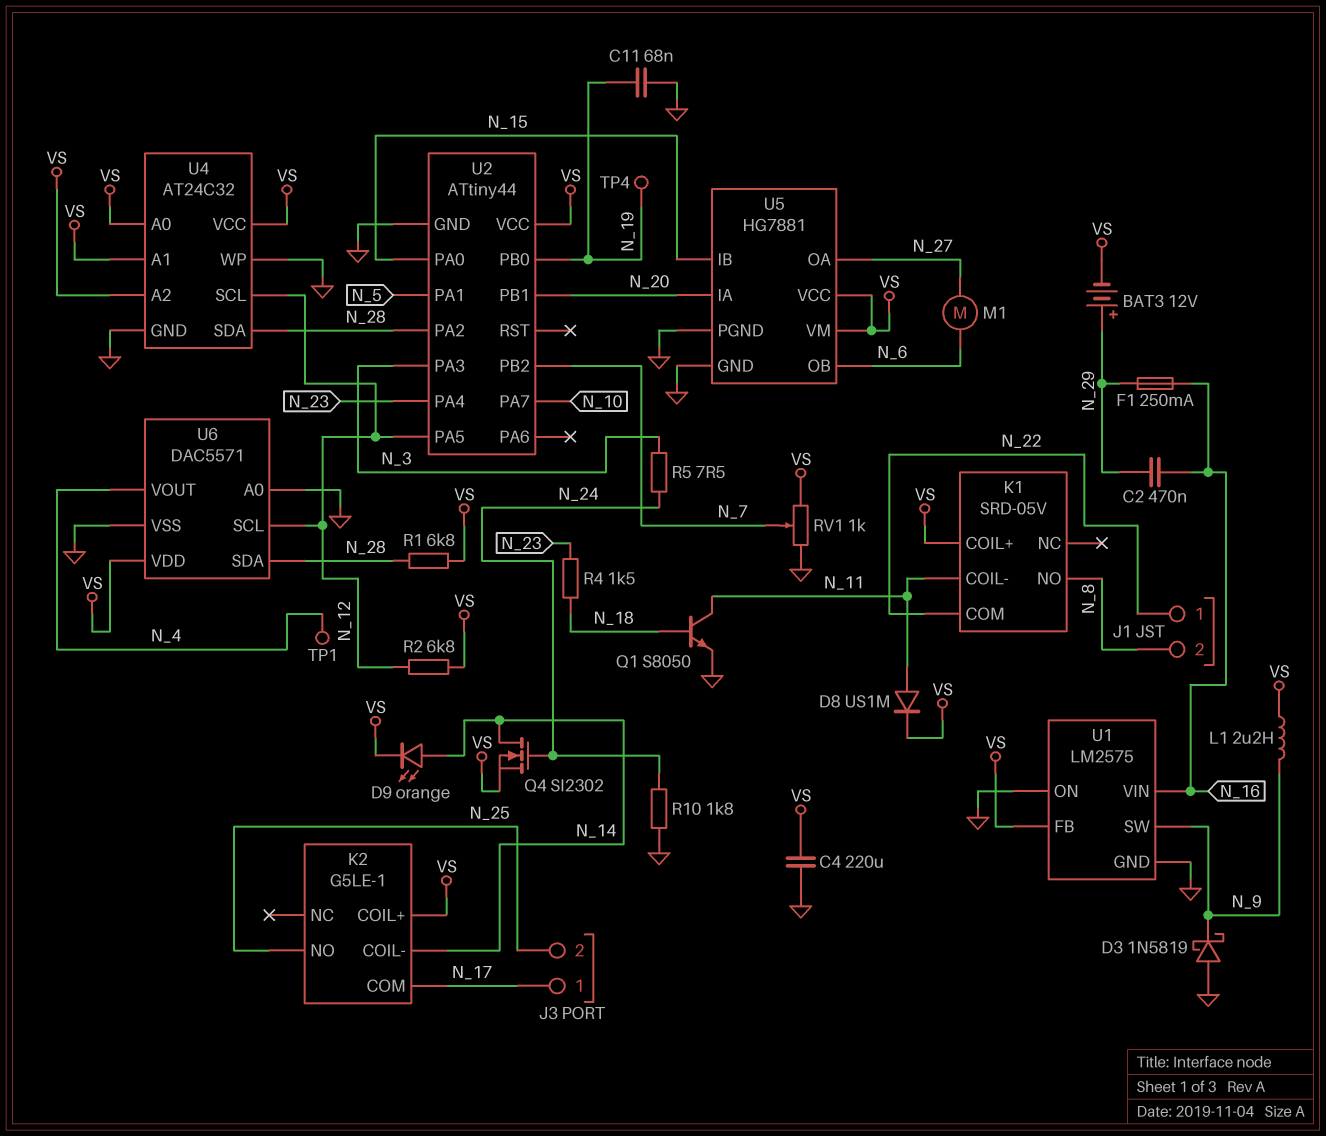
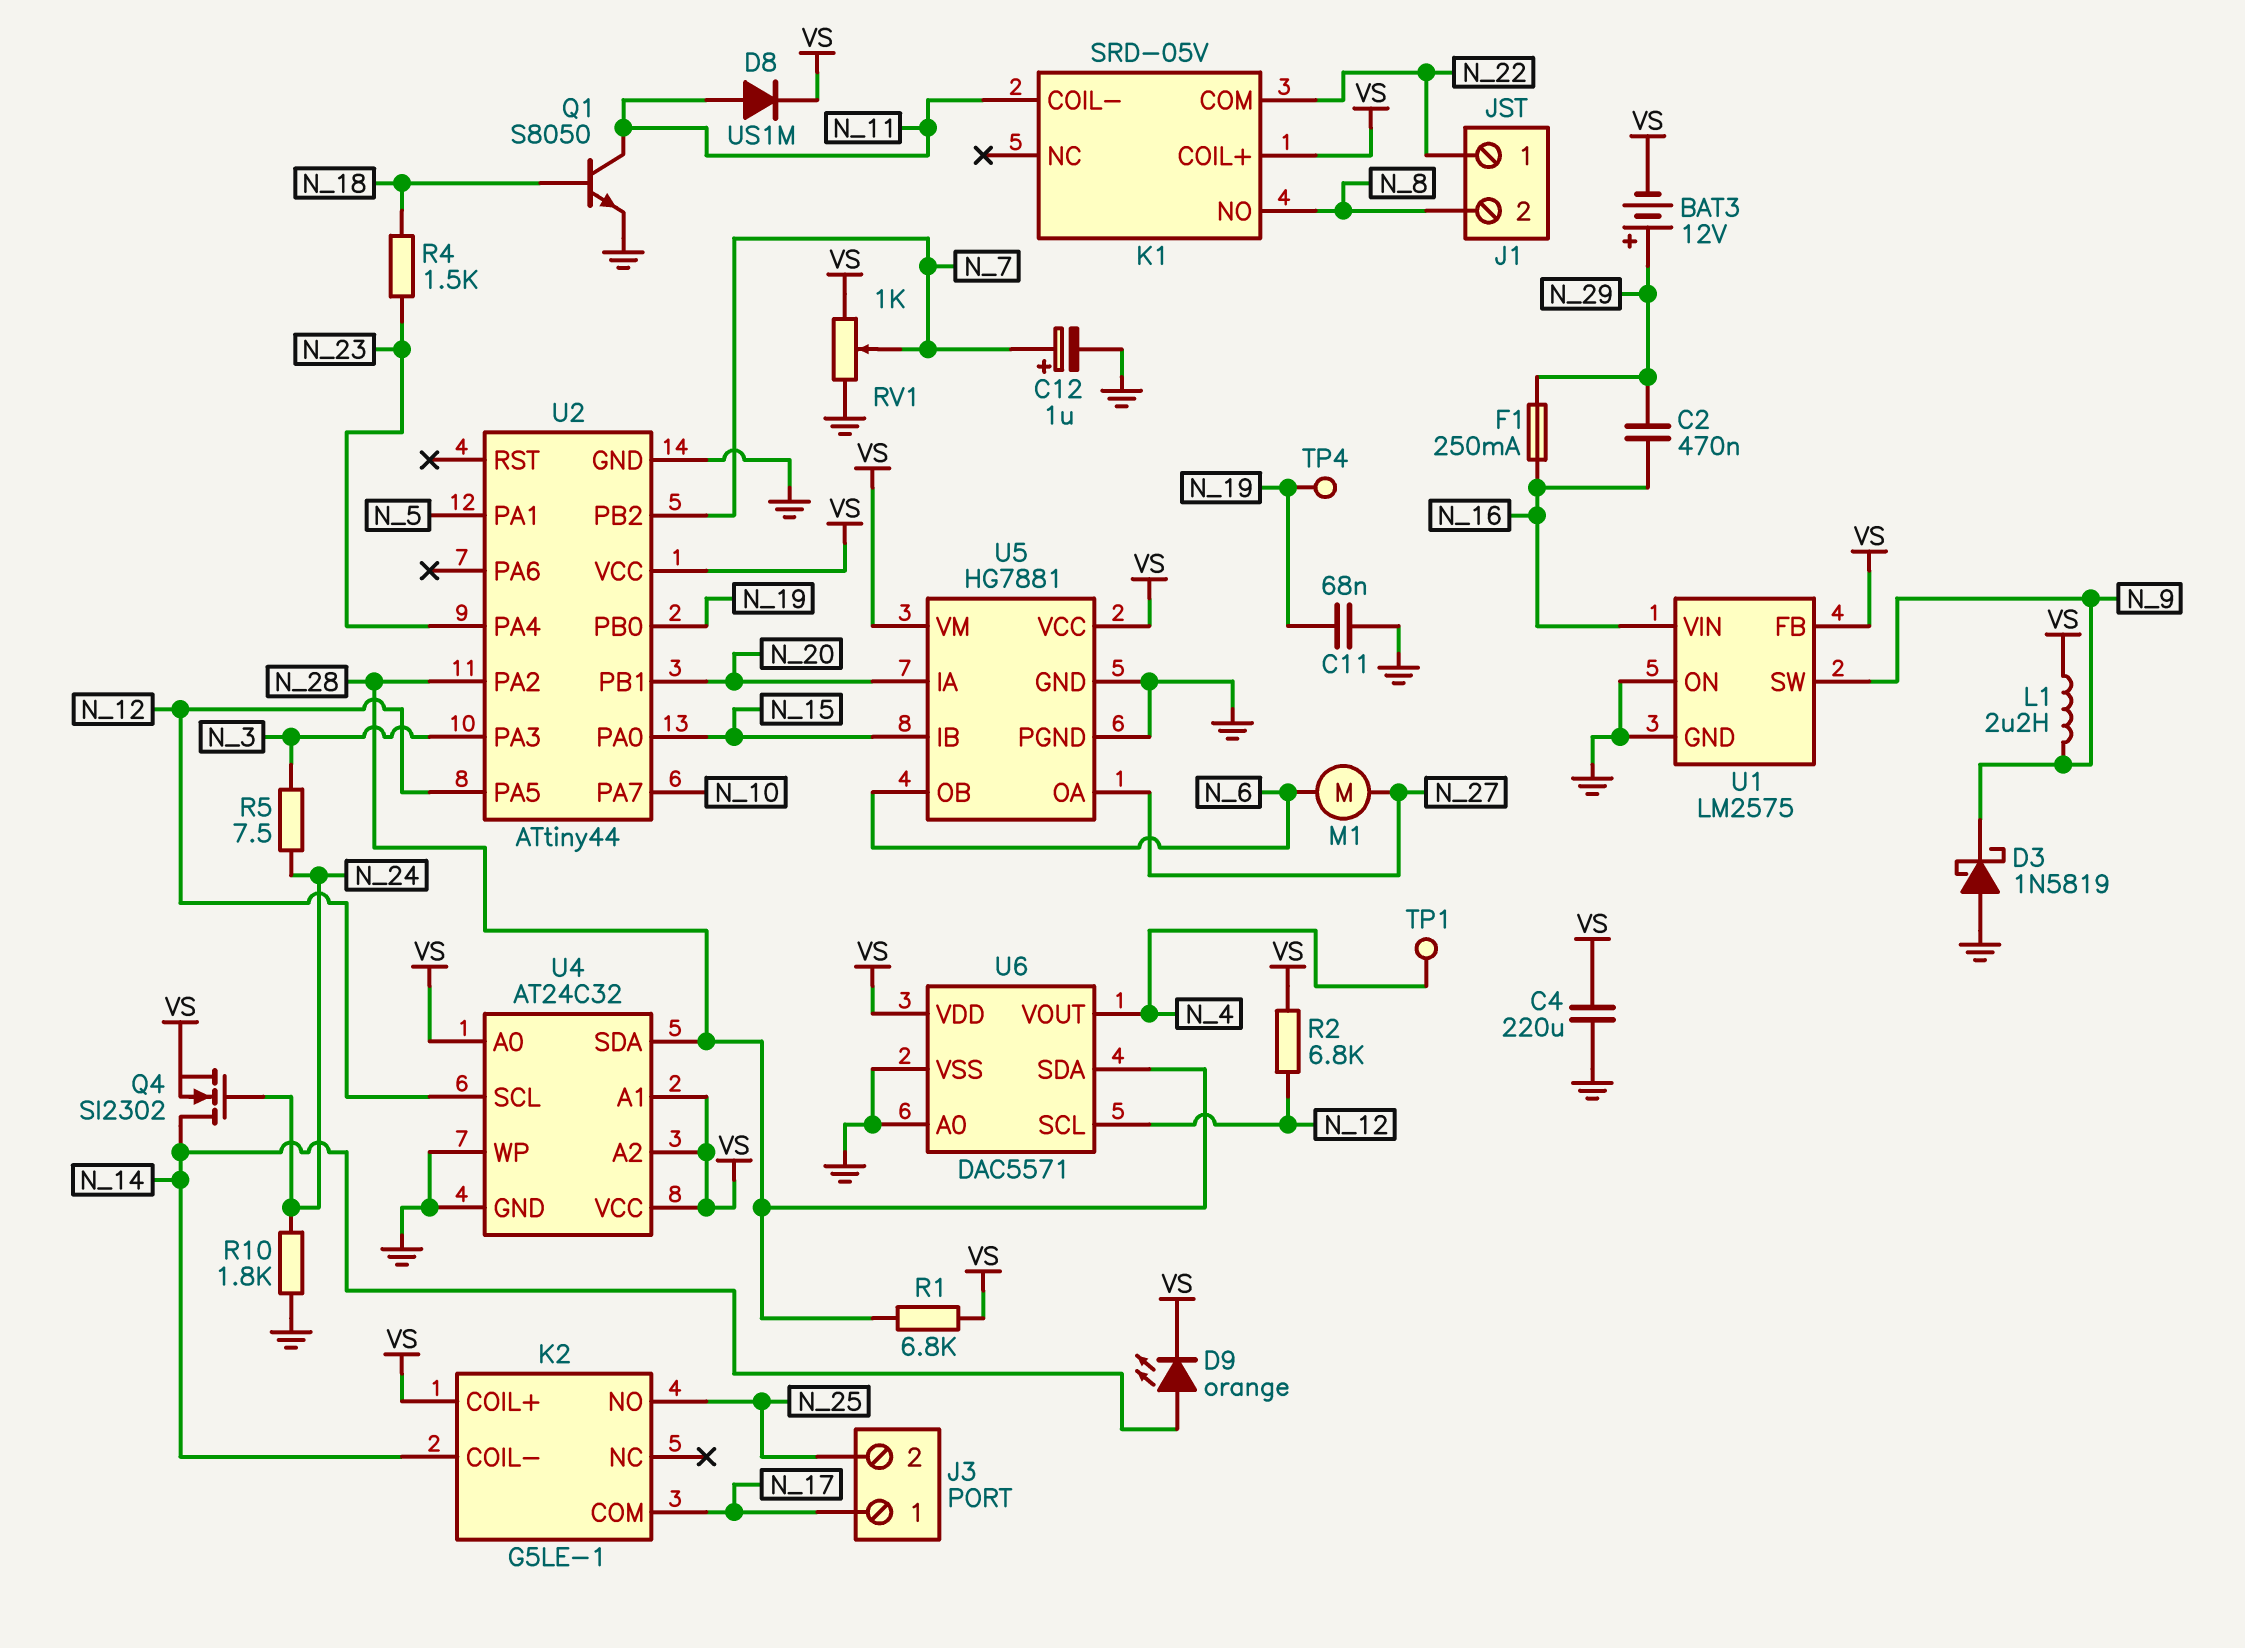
C12: none -> 1uF (plus N_7, minus GND)

